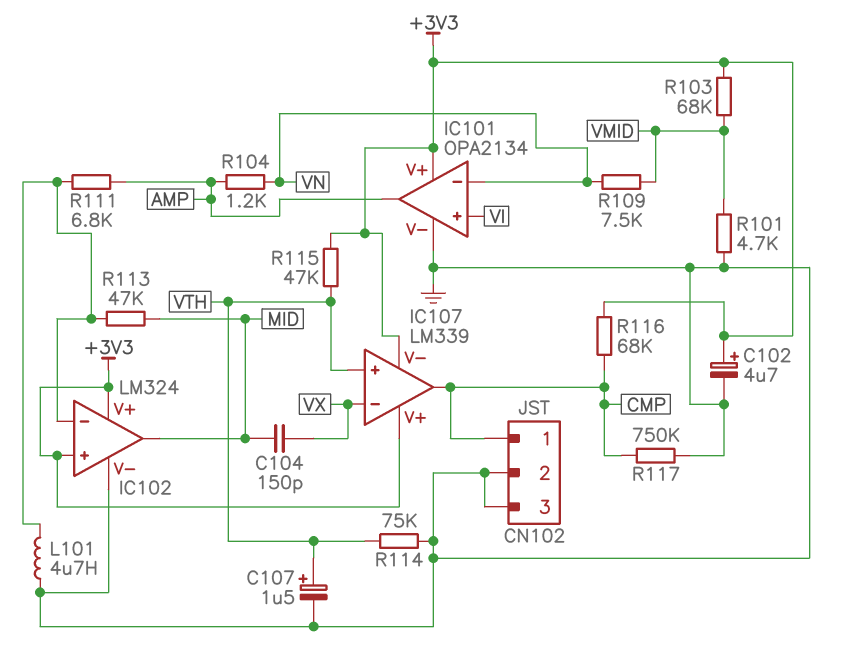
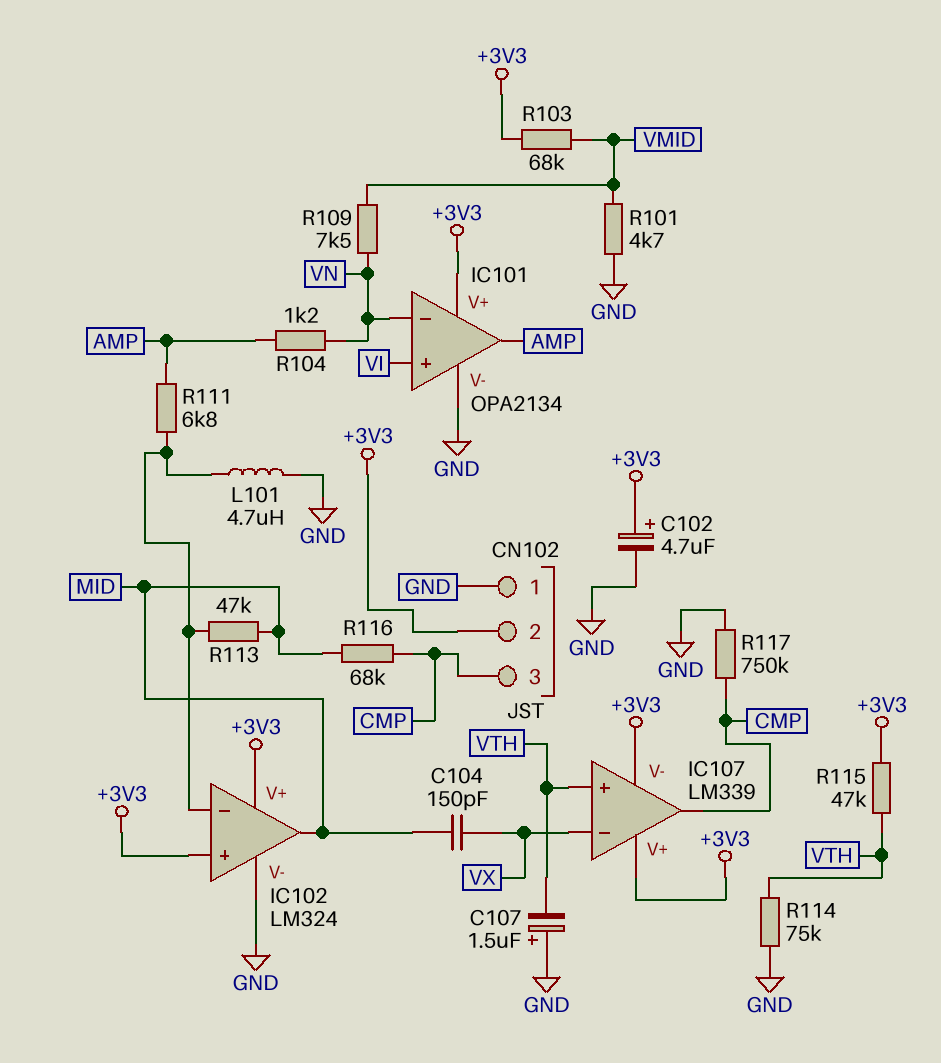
C107: 1.5uF (plus VTH, minus GND) -> 1.5uF (plus GND, minus VTH)
CN102 pin 1: CMP -> GND
CN102 pin 2: GND -> +3V3
CN102 pin 3: GND -> CMP
R116: 68k (+3V3, CMP) -> 68k (CMP, MID)

